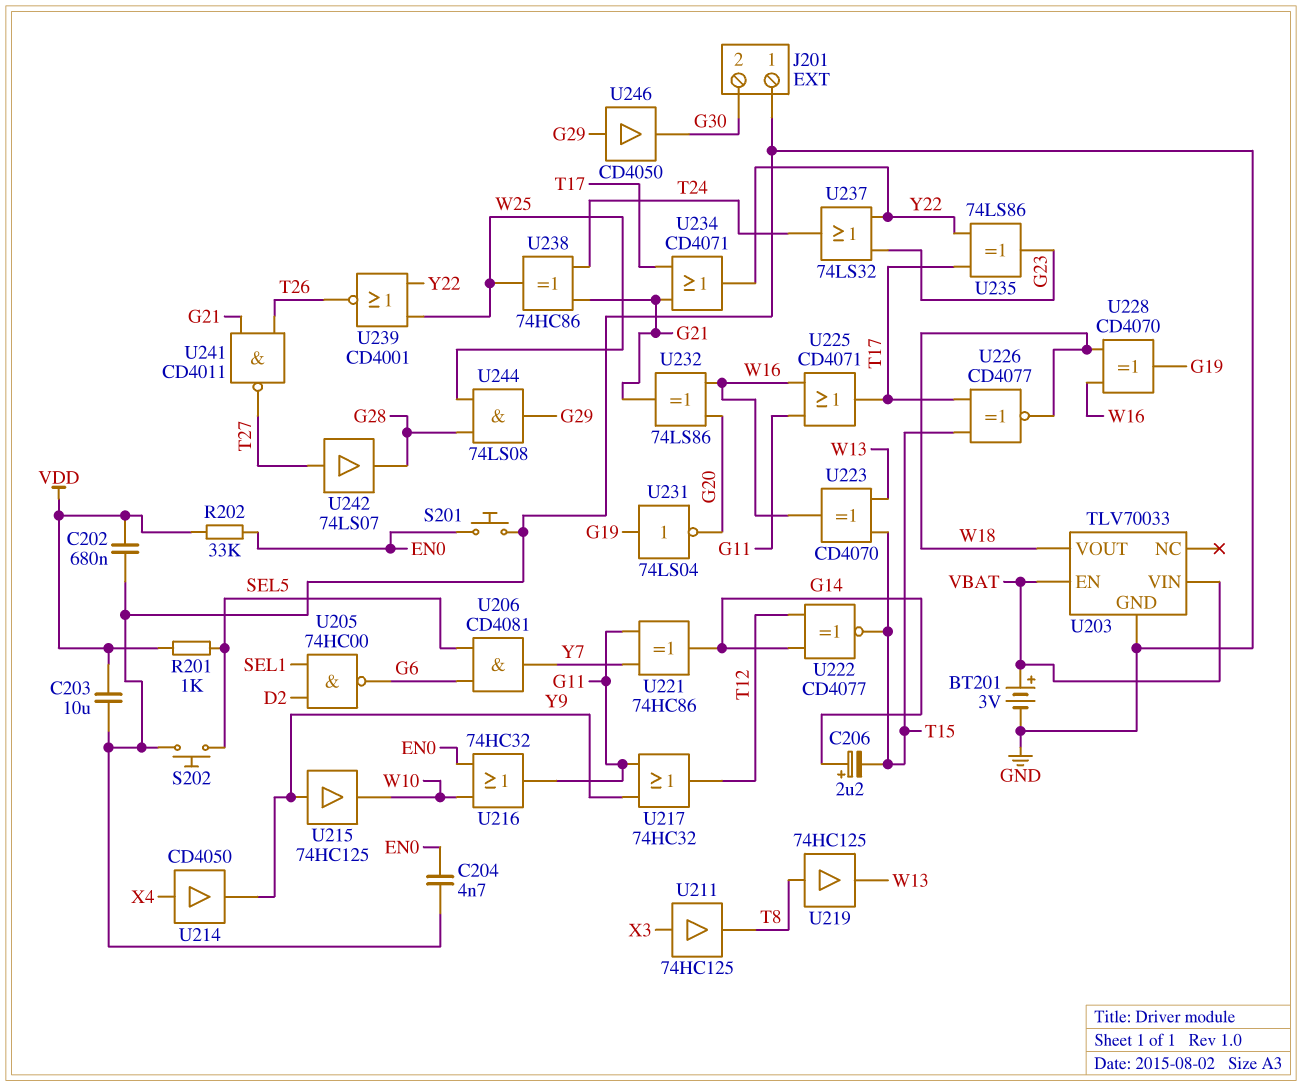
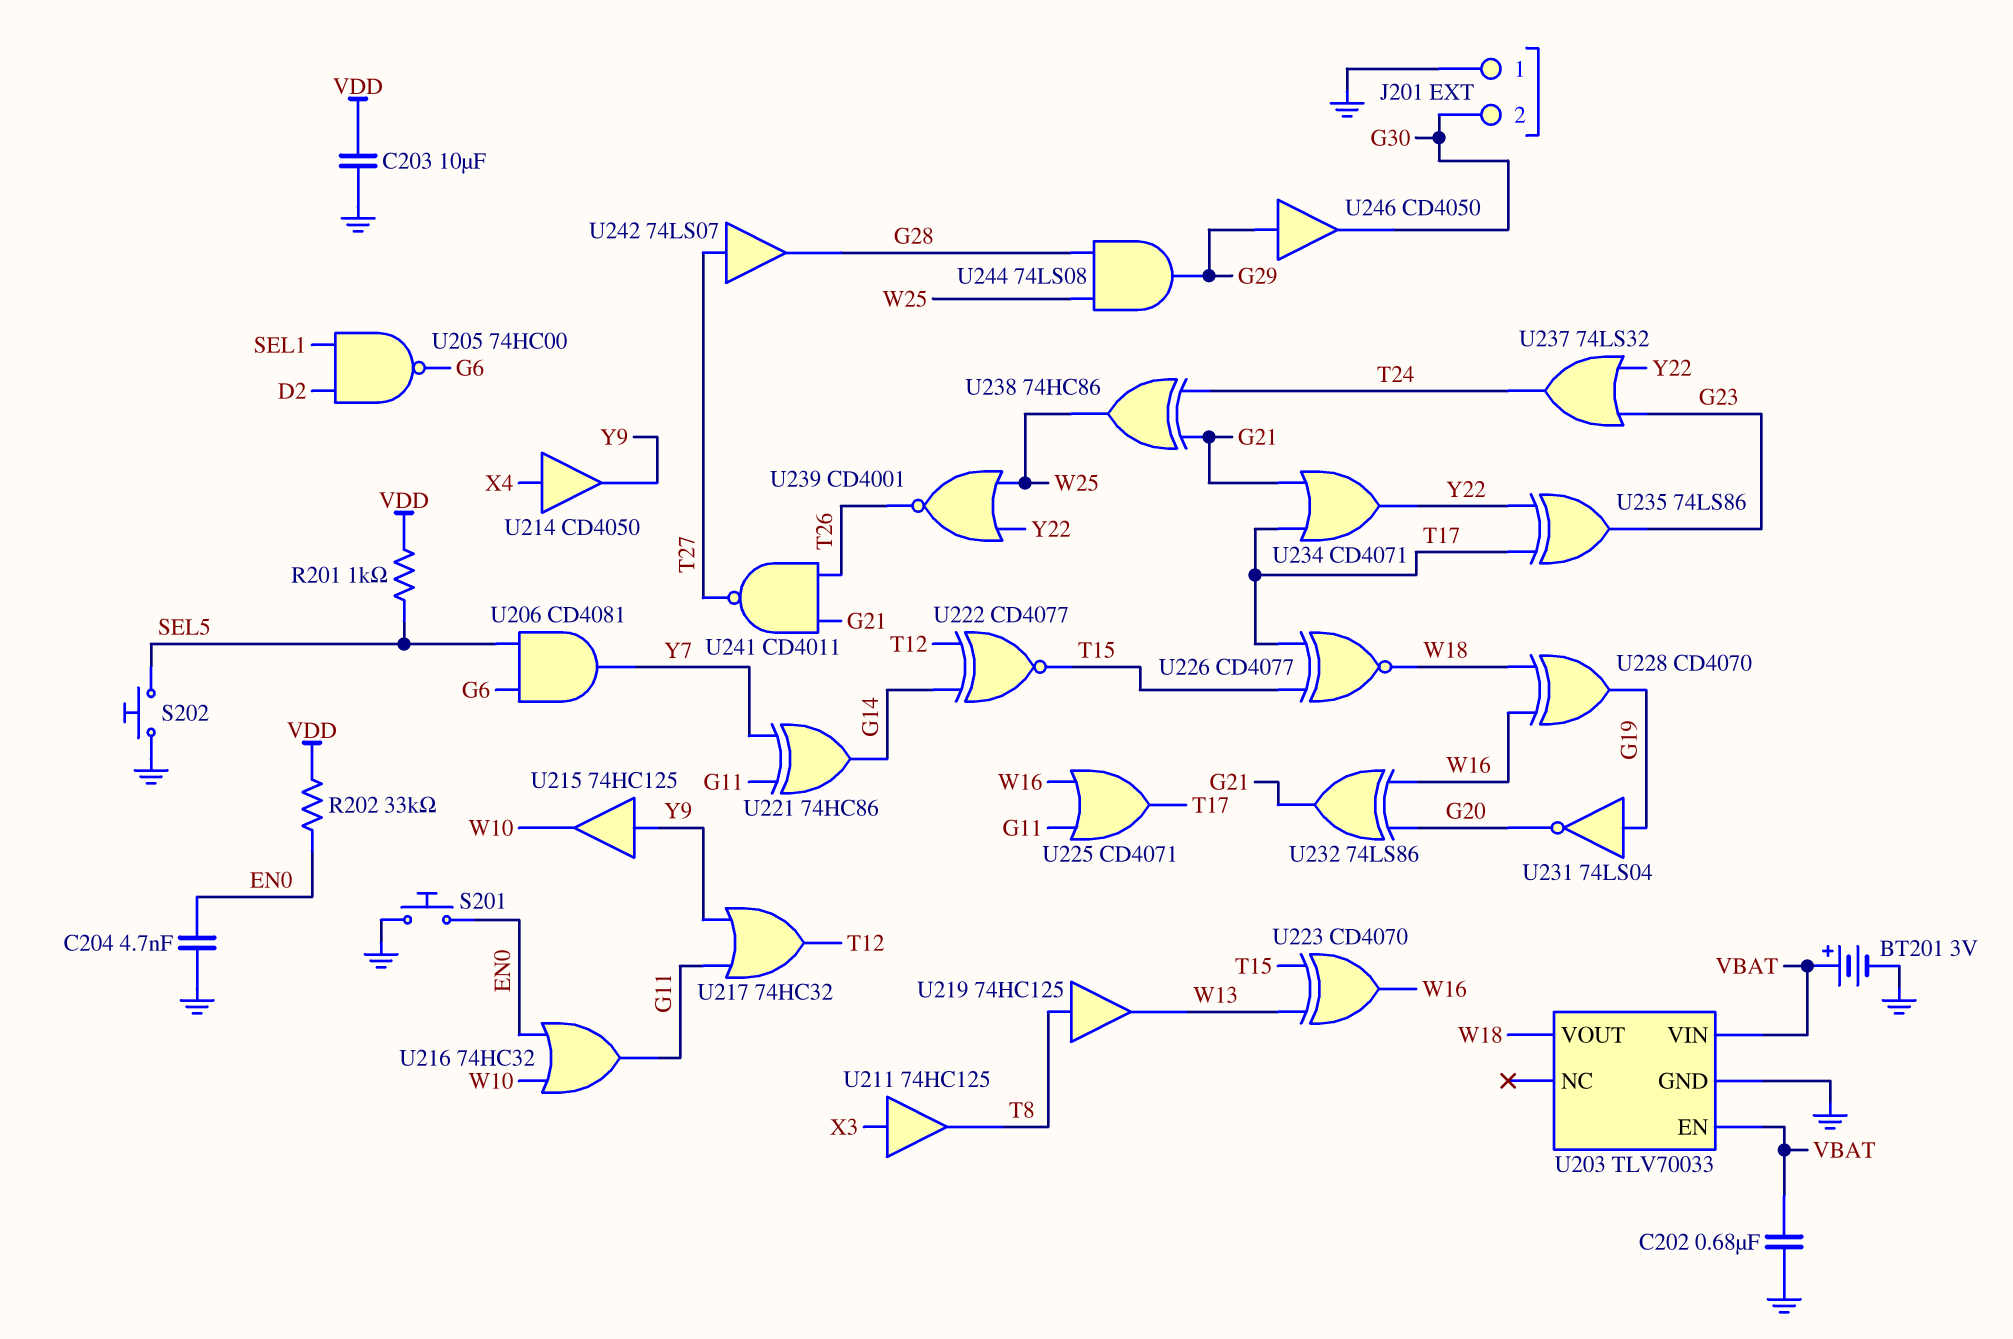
C202: 680nF (GND, VDD) -> 680nF (GND, VBAT)
C206: 2.2uF (plus G14, minus T15) -> none

